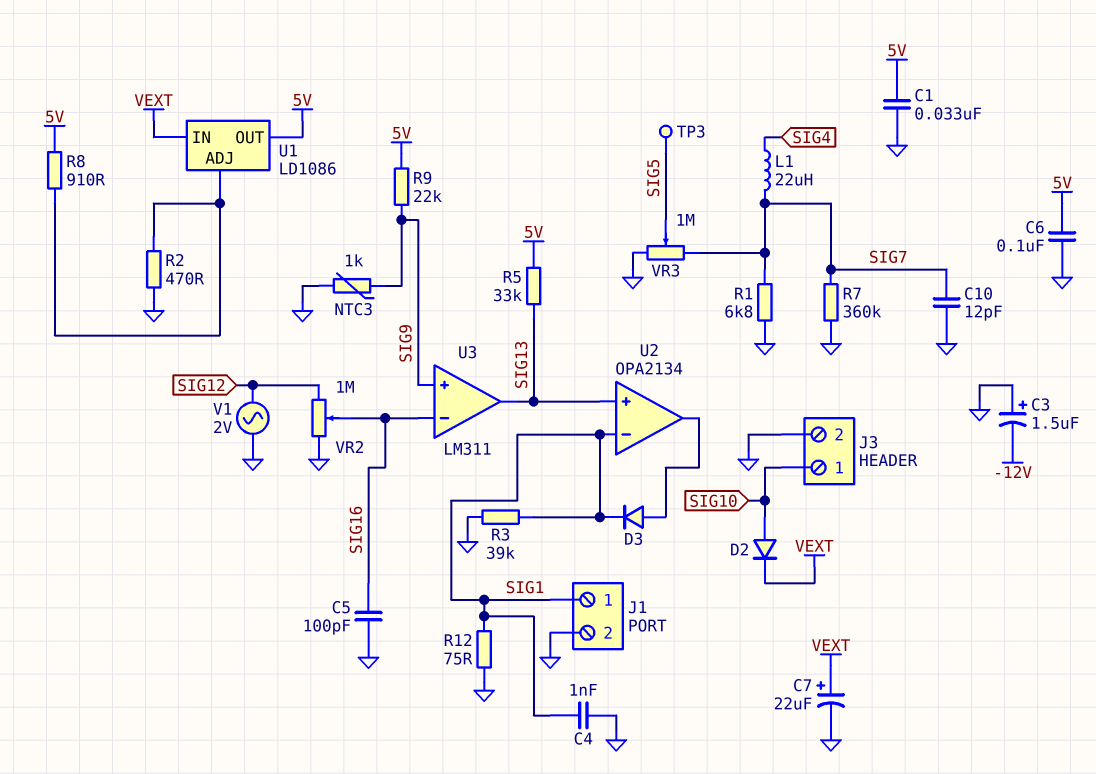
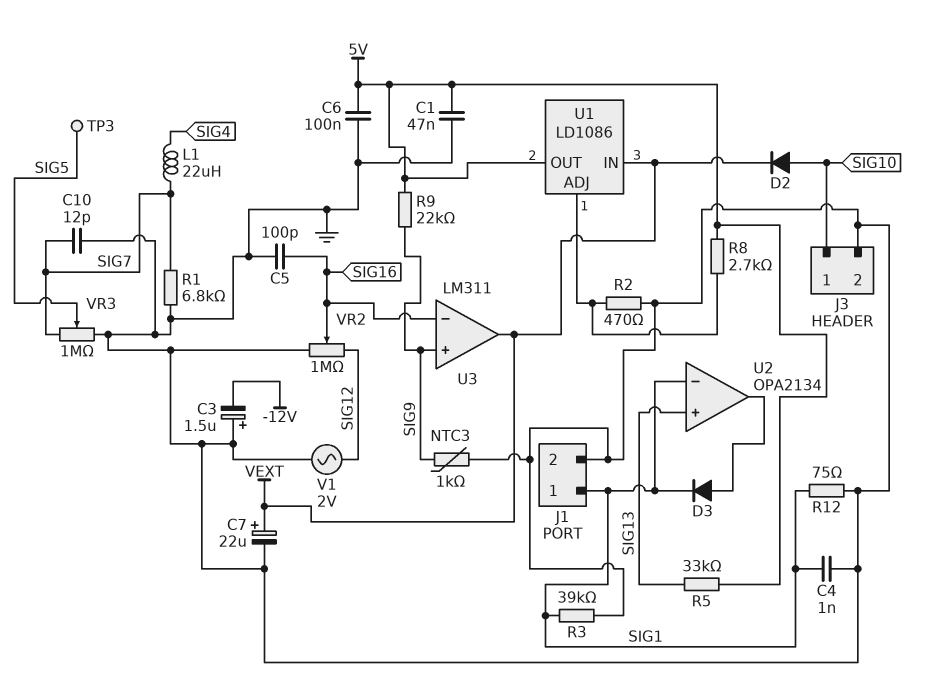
C1: 33nF (5V, GND) -> 47nF (5V, GND)
R7: 360k (GND, SIG7) -> none
R8: 910 (5V, U1/ADJ) -> 2.7k (5V, U1/ADJ)
U3 pin out: SIG13 -> VEXT

